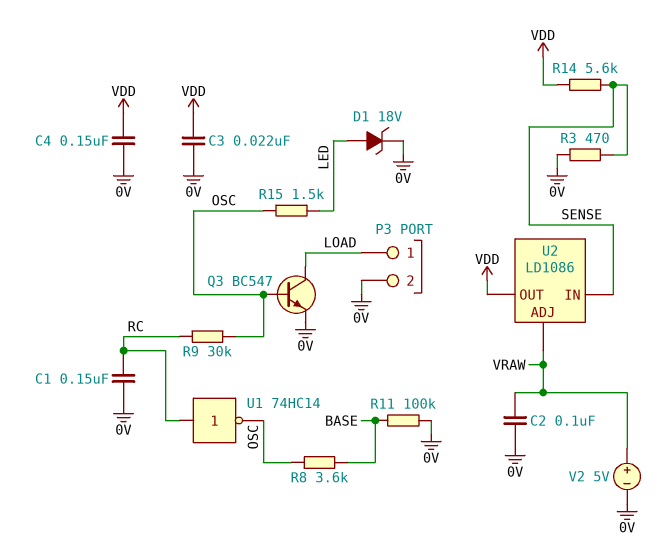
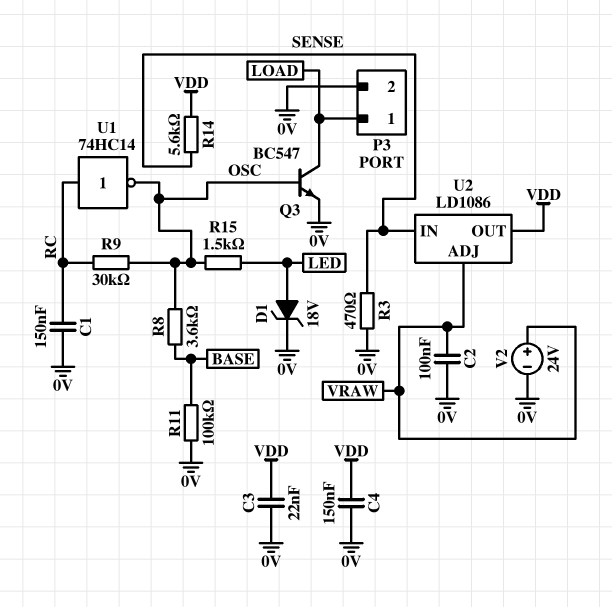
V2: 5V (plus VRAW, minus 0V) -> 24V (plus VRAW, minus 0V)

